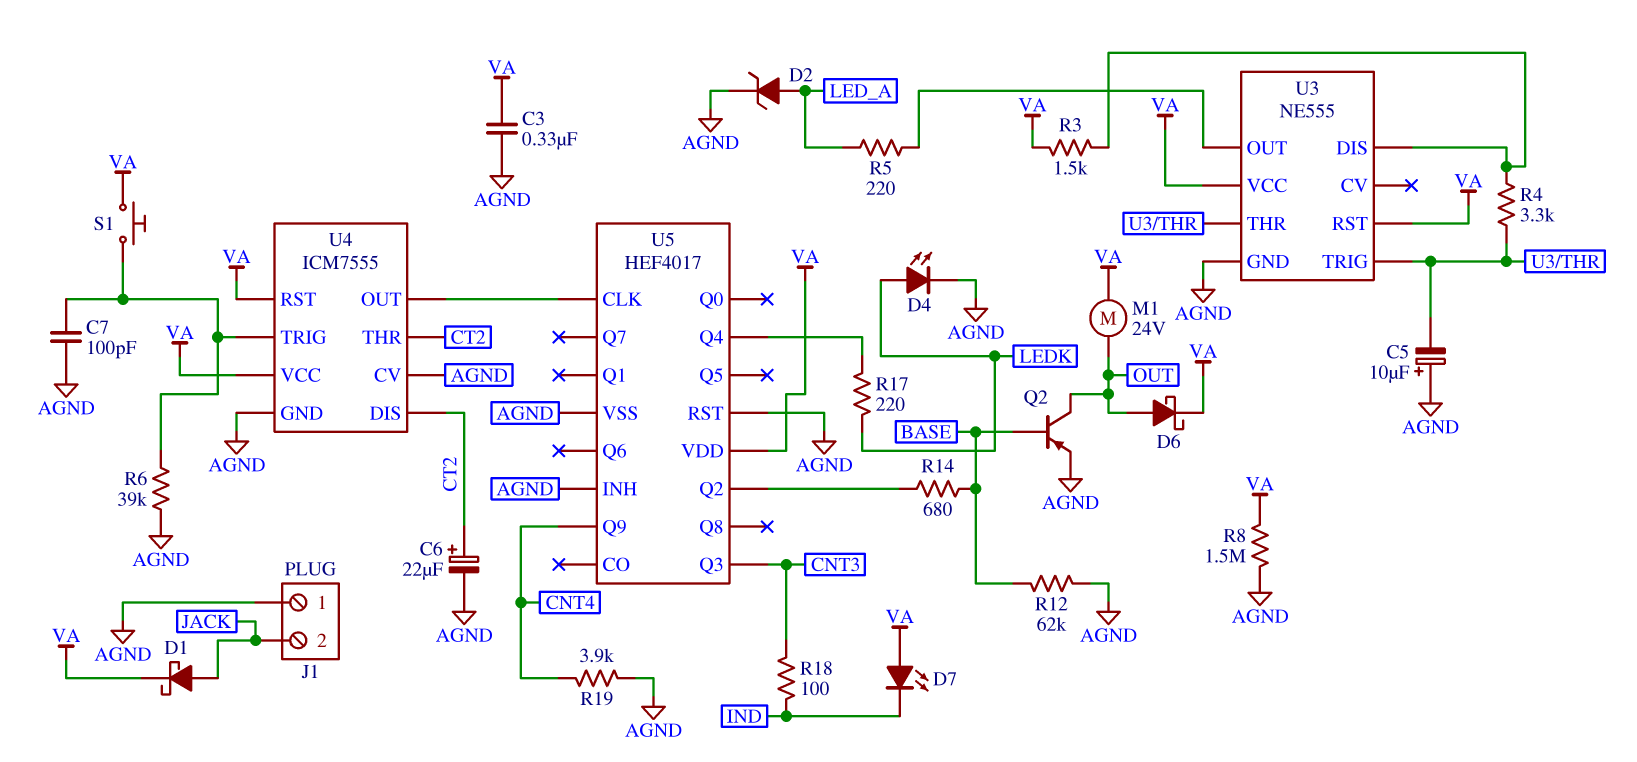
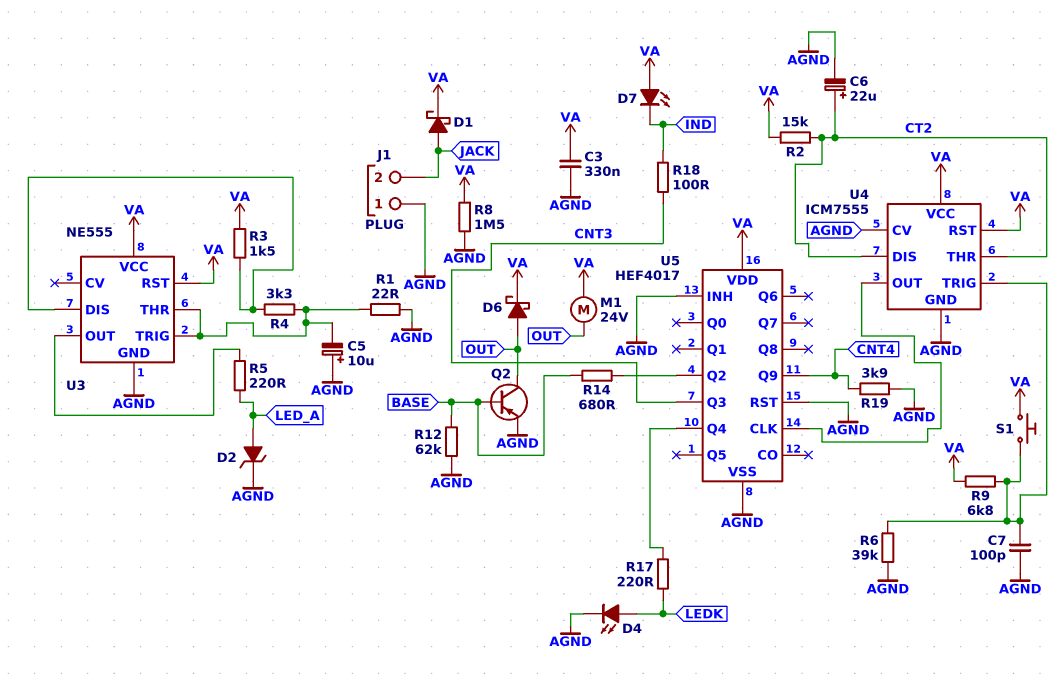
R1: none -> 22 (AGND, U3/THR)
R2: none -> 15k (CT2, VA)
R9: none -> 6.8k (U4/TRIG, VA)

